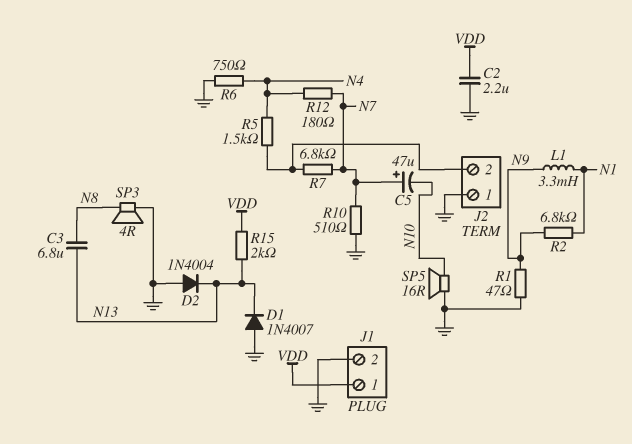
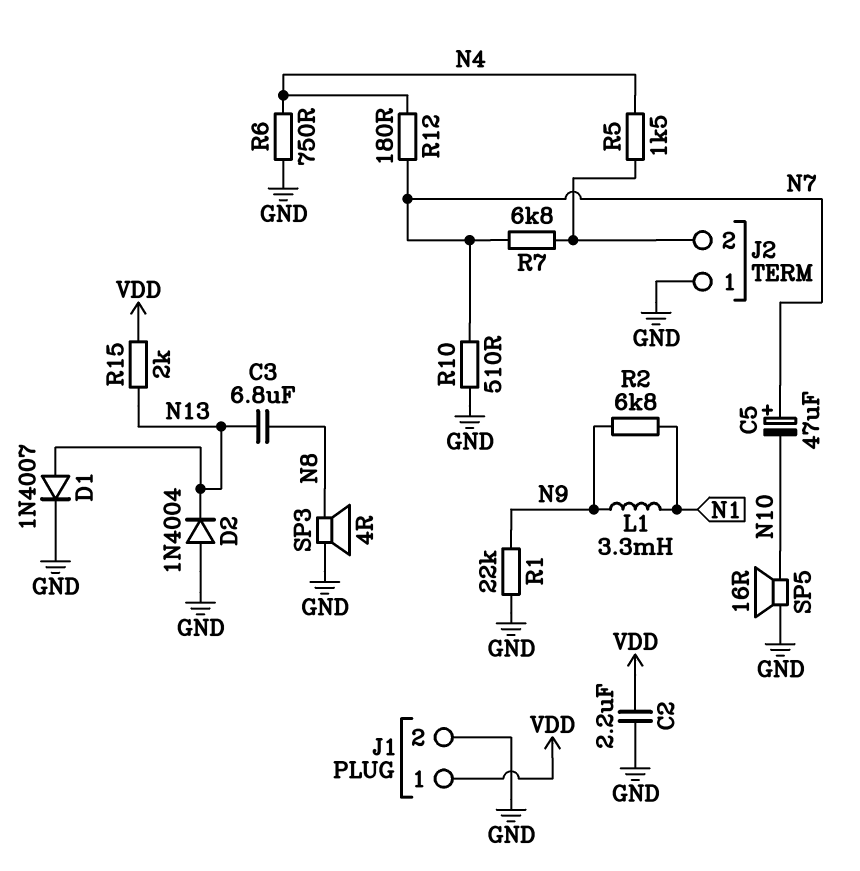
D1: diode 1N4007 (A GND, K N13) -> diode 1N4007 (A N13, K GND)
R1: 47 (GND, N9) -> 22k (GND, N9)

